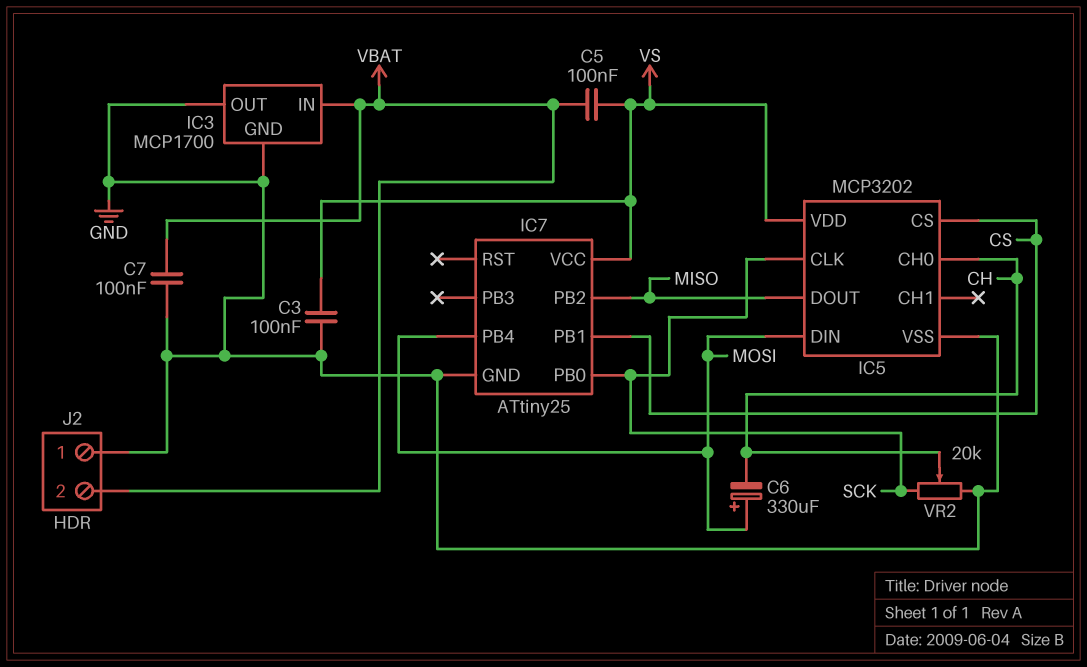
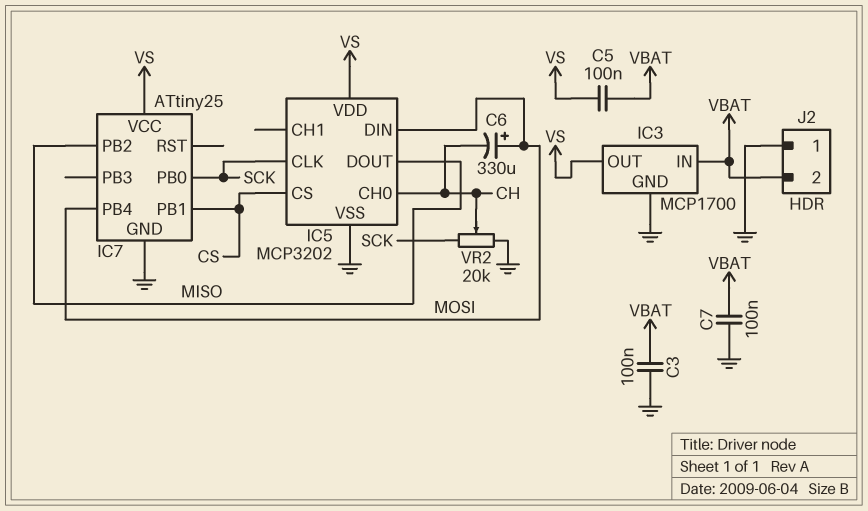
C3: 100nF (GND, VS) -> 100nF (GND, VBAT)
IC3 pin OUT: GND -> VS

